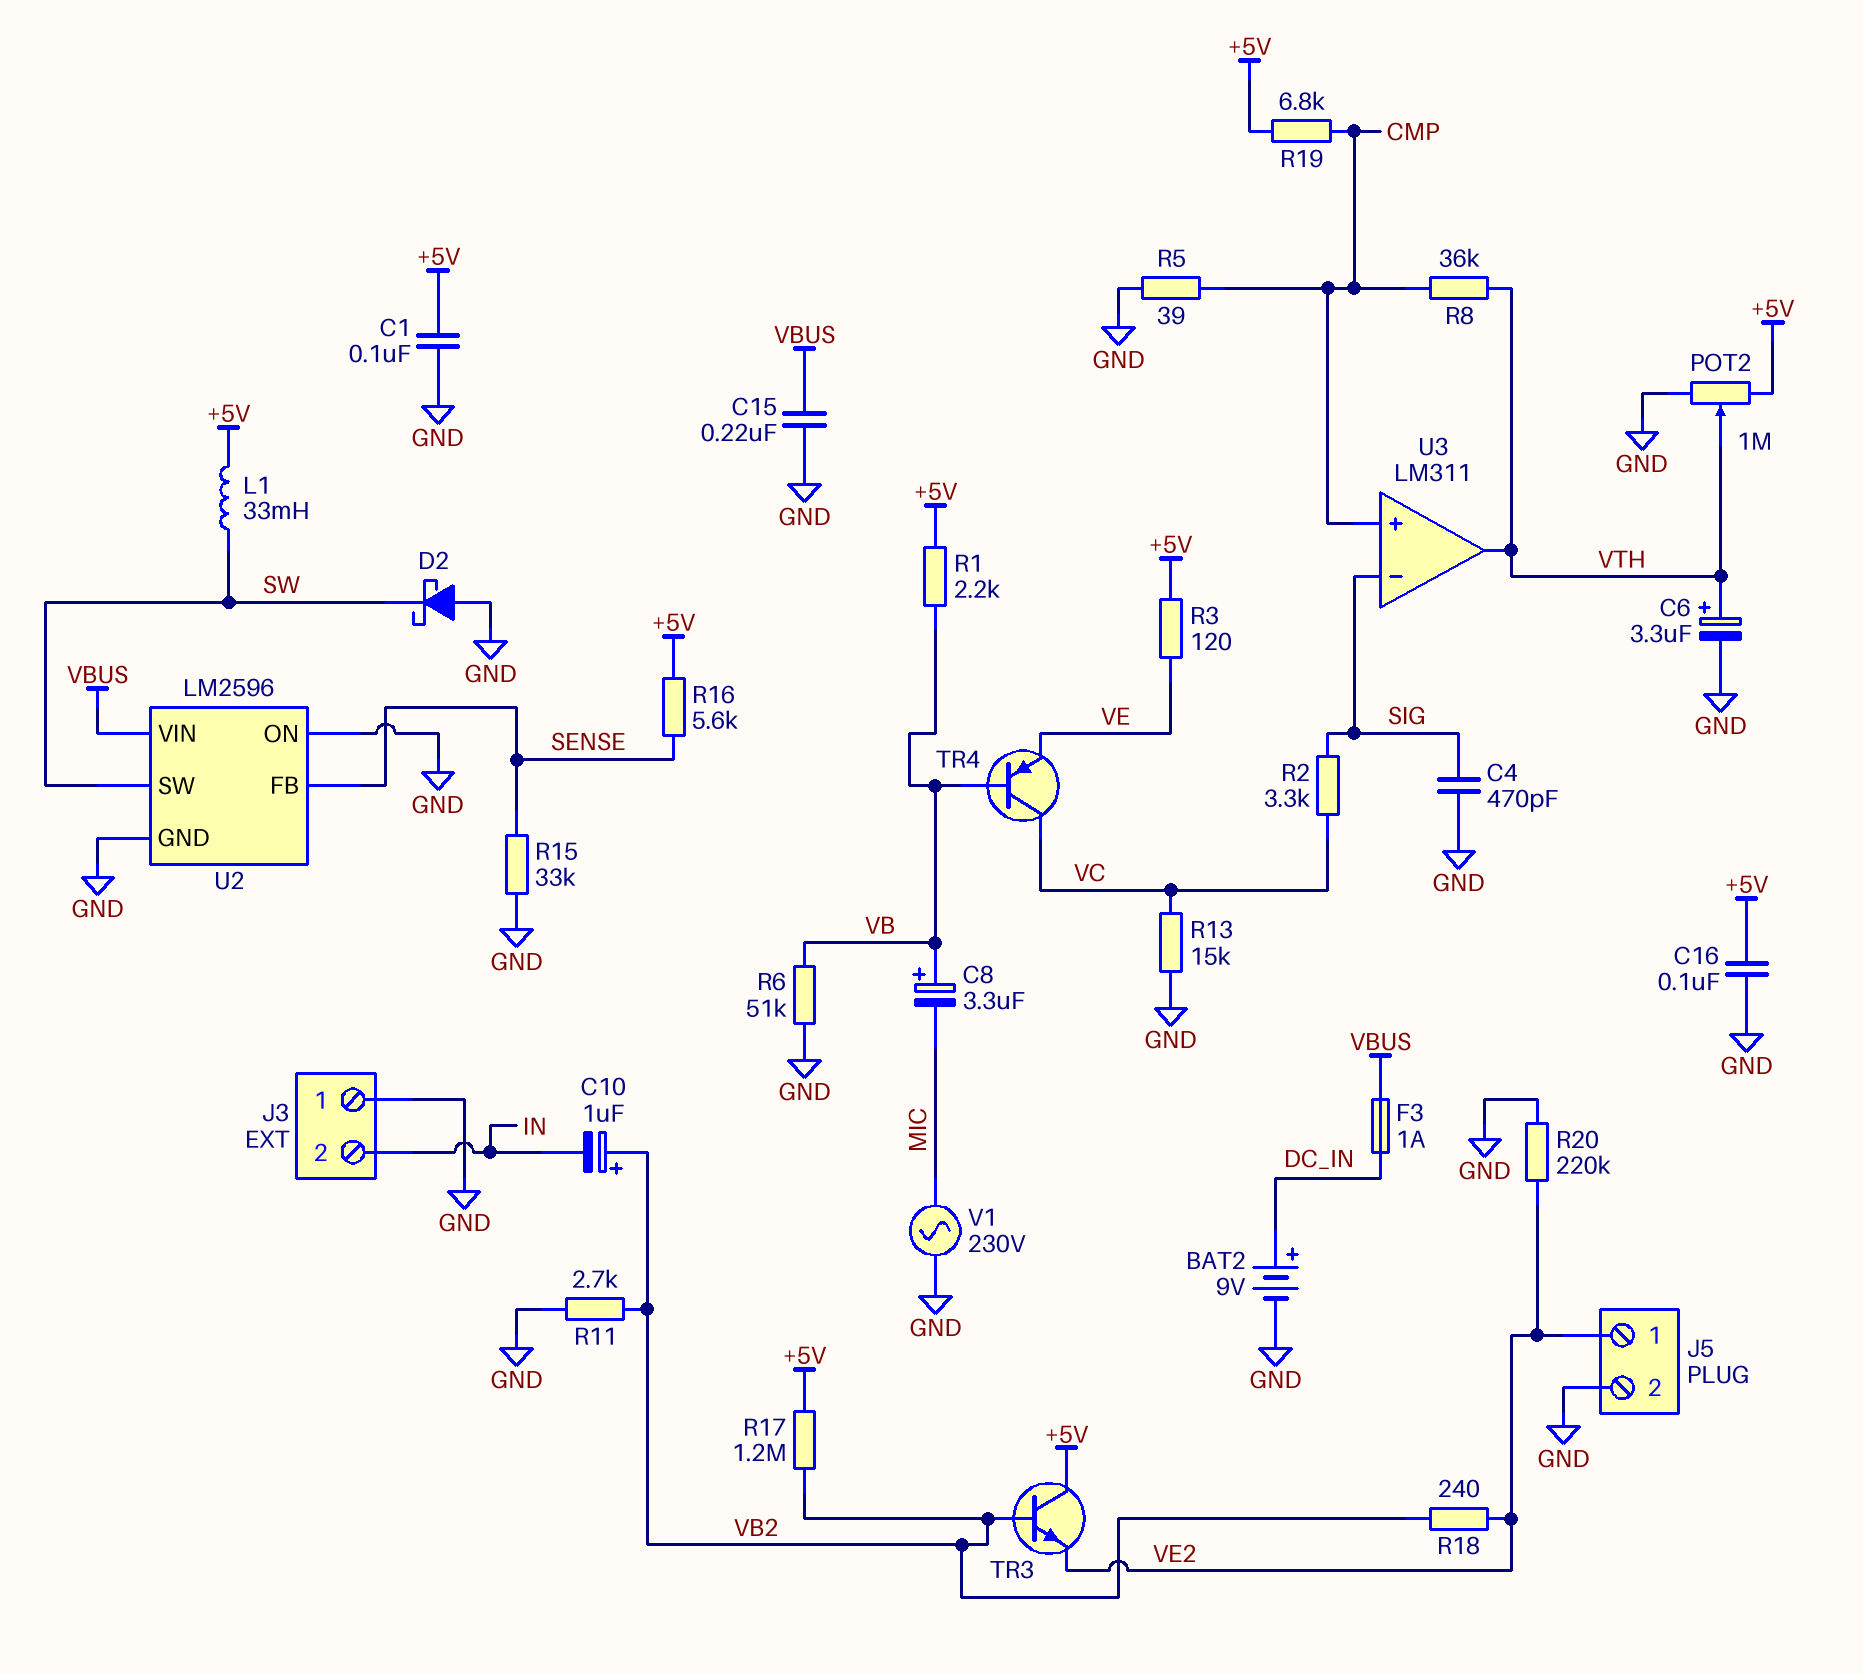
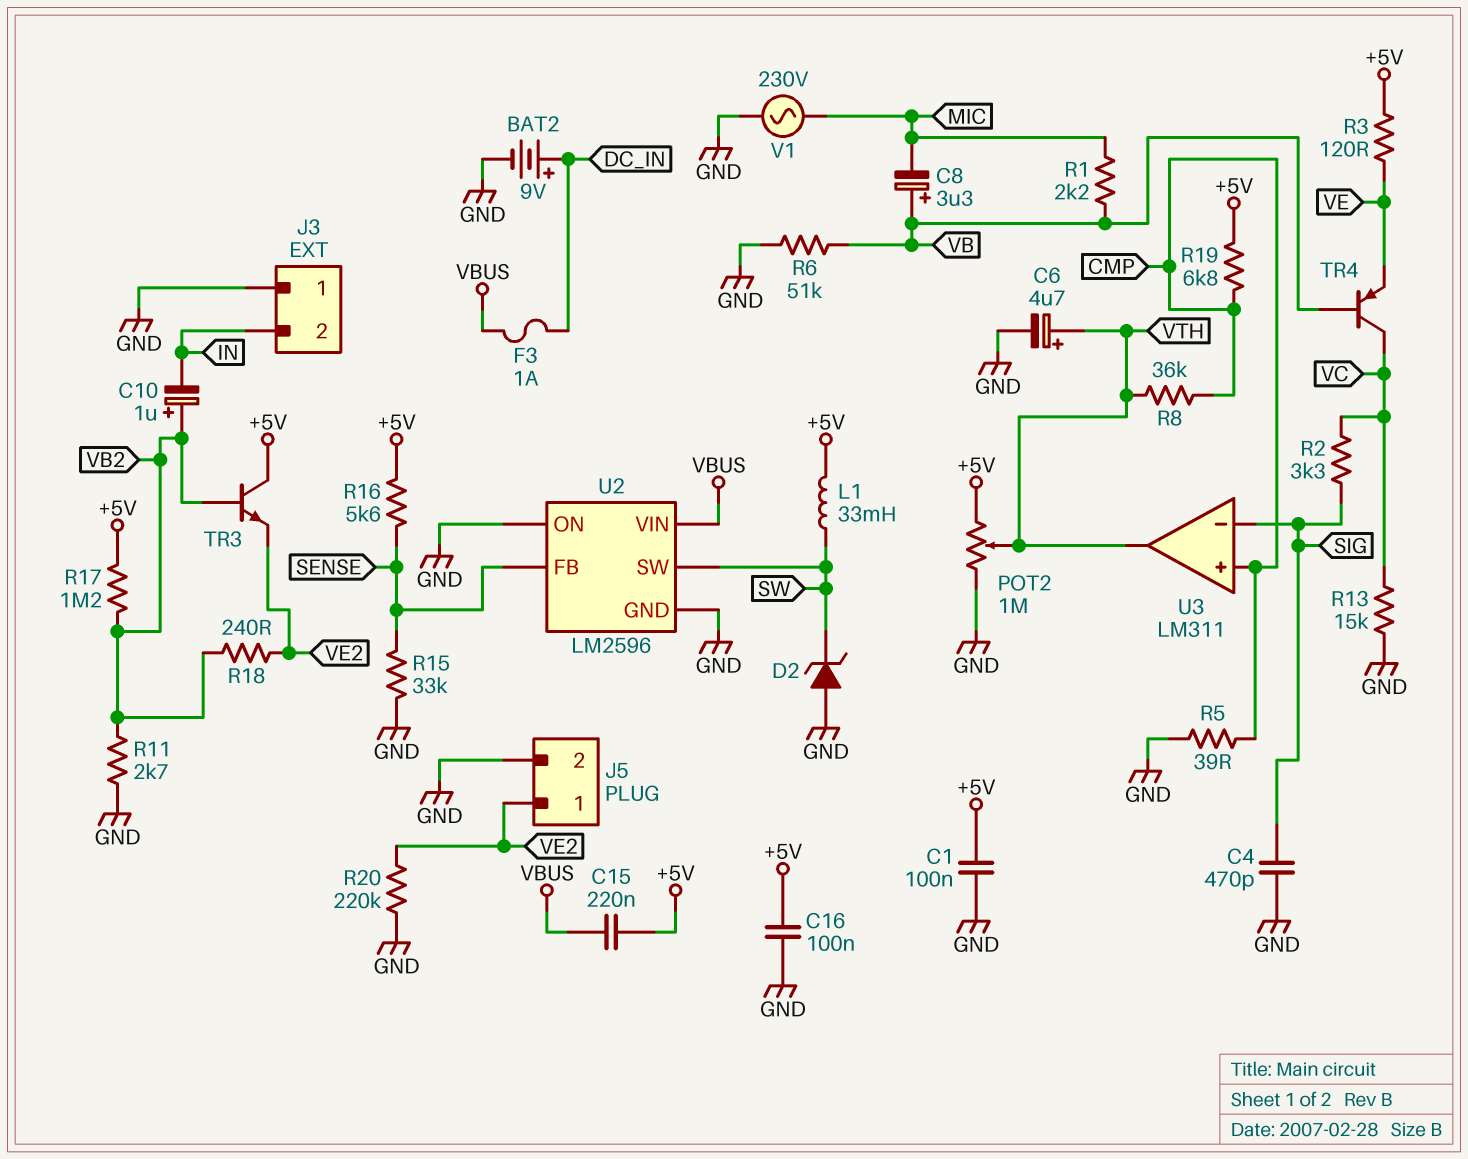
C6: 3.3uF (plus VTH, minus GND) -> 4.7uF (plus VTH, minus GND)
C15: 220nF (GND, VBUS) -> 220nF (+5V, VBUS)
D2: schottky (A GND, K SW) -> zener (A GND, K SW)
R1: 2.2k (+5V, VB) -> 2.2k (MIC, VB)

